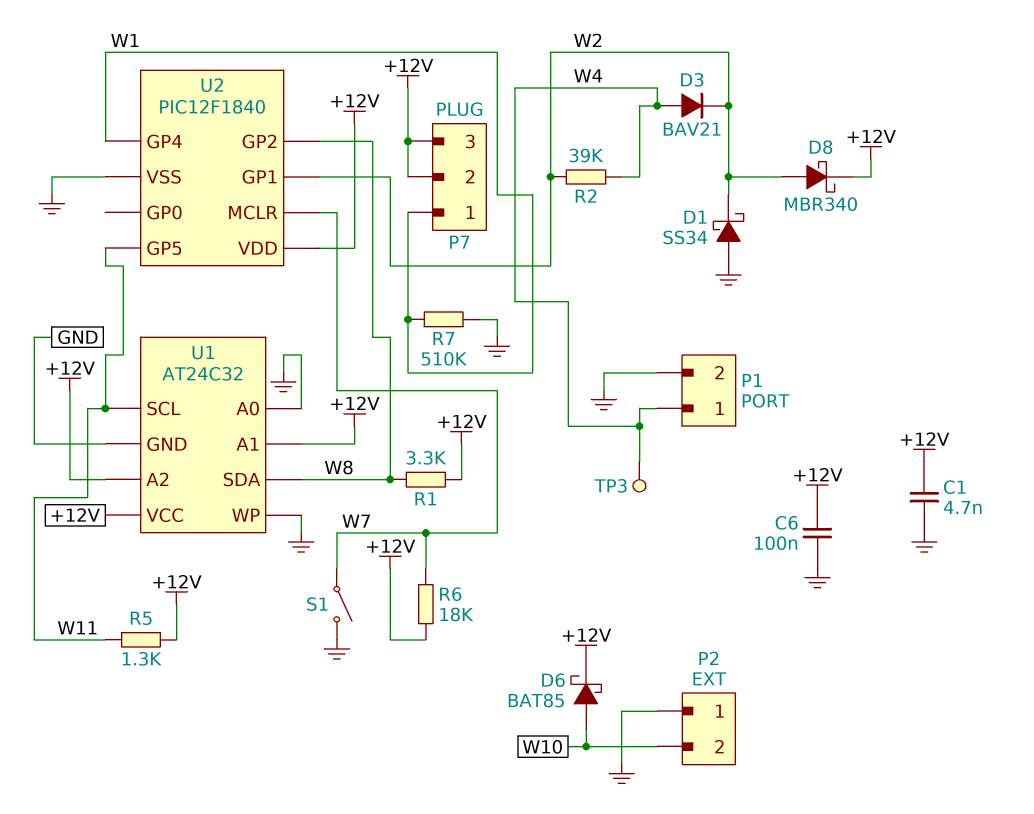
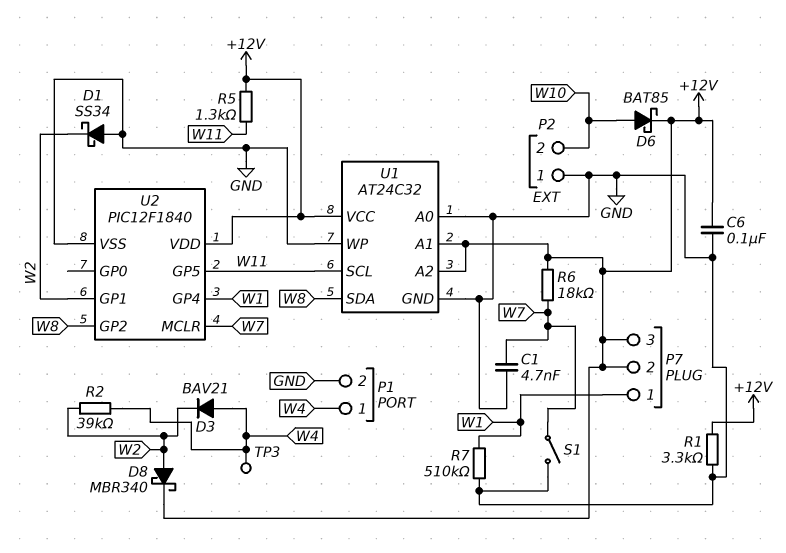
C1: 4.7nF (+12V, GND) -> 4.7nF (GND, W7)
R1: 3.3k (+12V, W8) -> 3.3k (+12V, GND)

